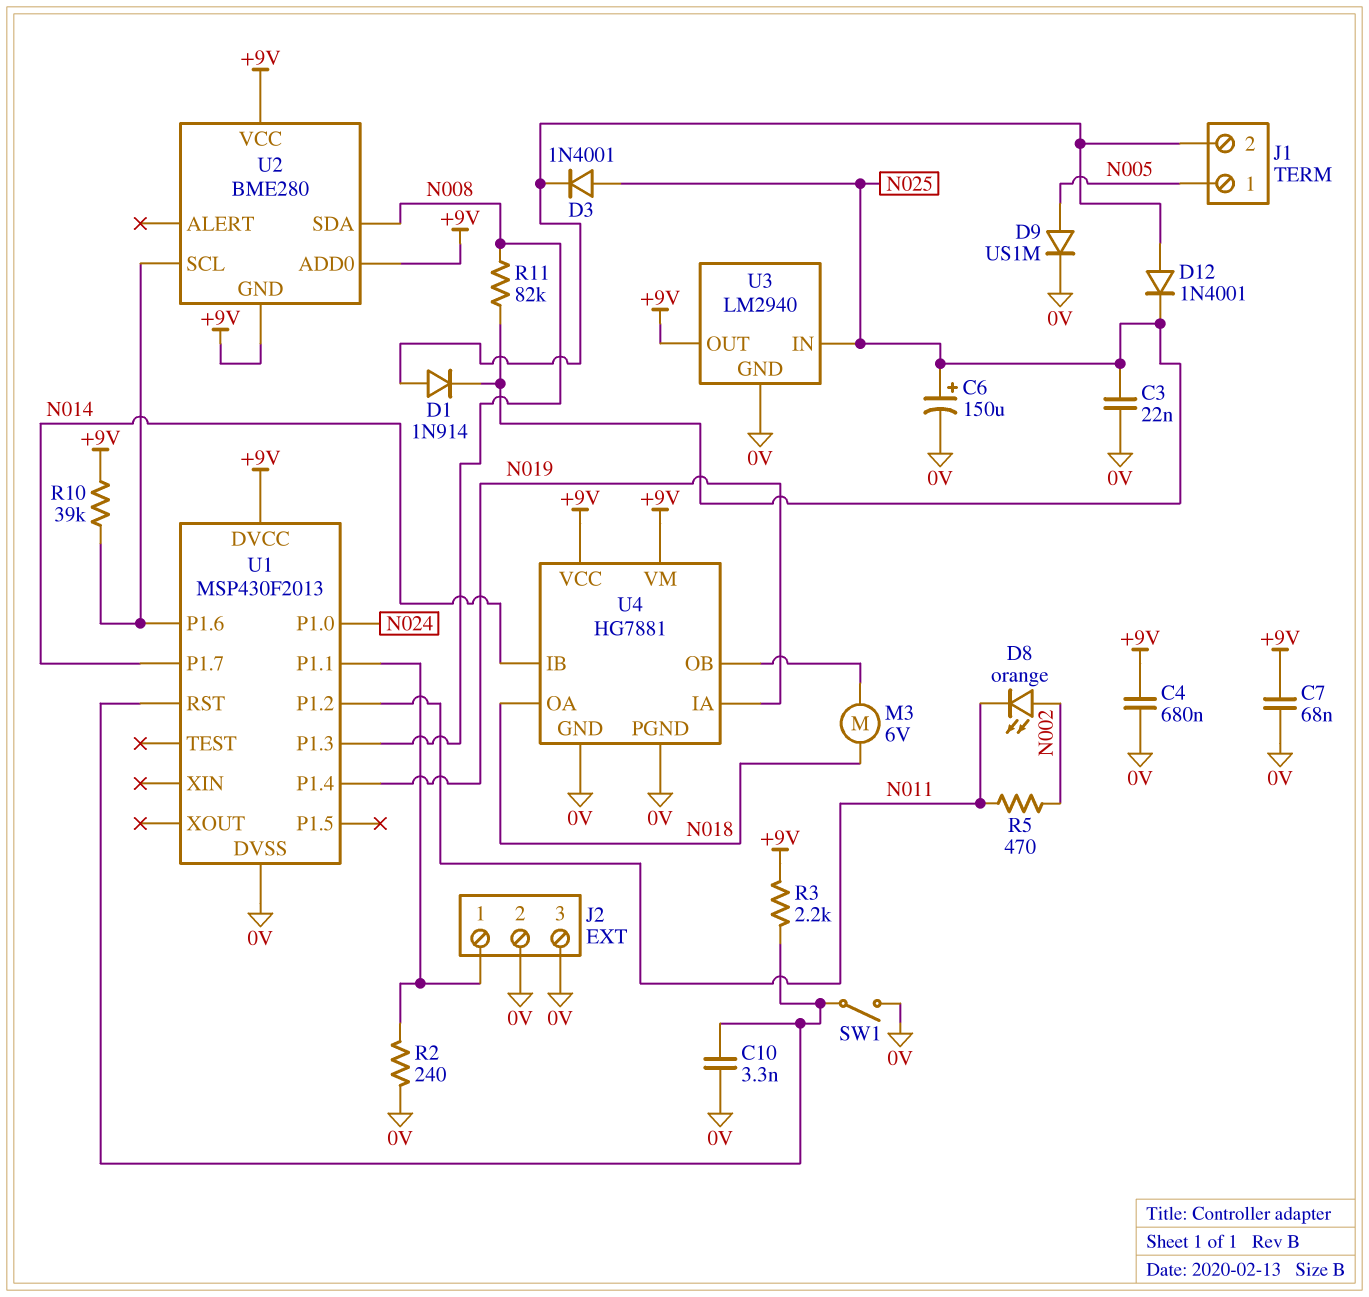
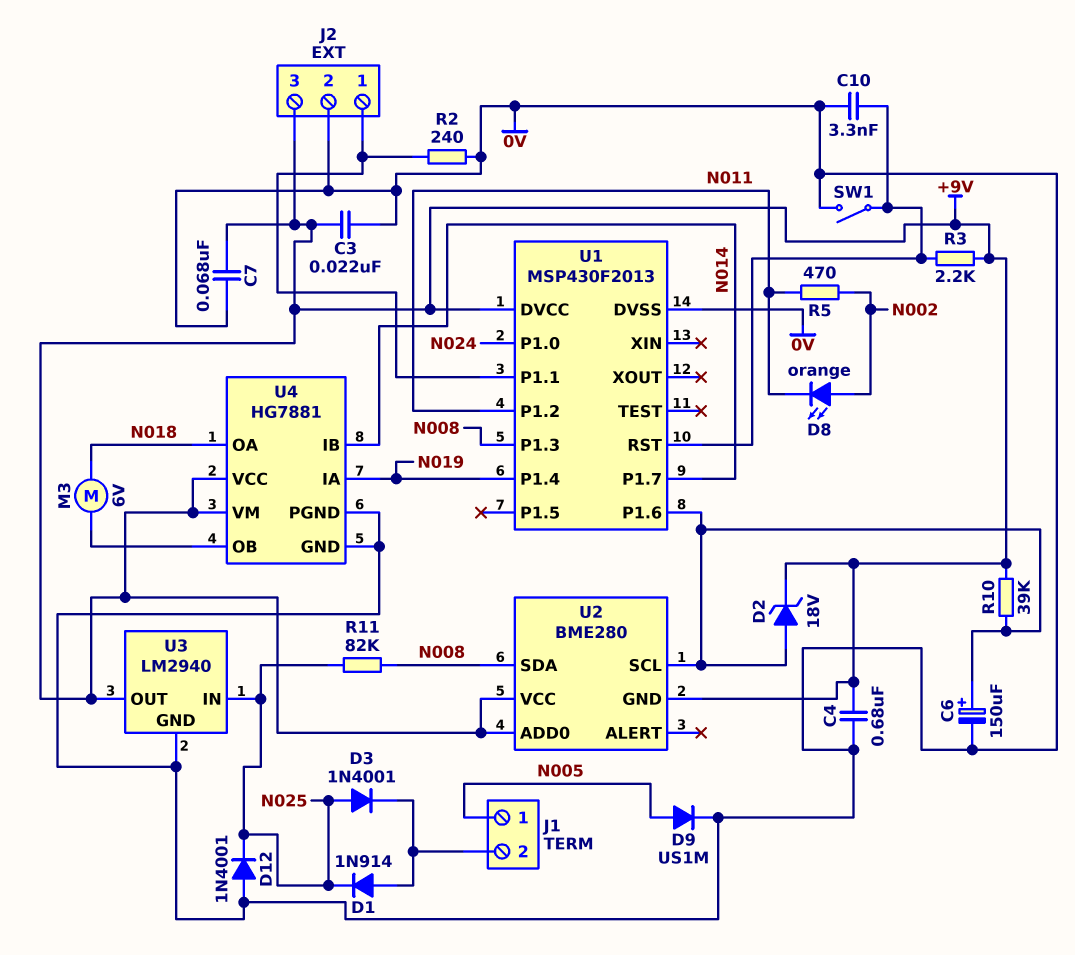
C3: 22nF (0V, N025) -> 22nF (+9V, 0V)
C6: 150uF (plus N025, minus 0V) -> 150uF (plus U1/P1.6, minus 0V)
D2: none -> zener 18V (A U1/P1.6, K +9V)
D12: diode 1N4001 (A J1/2, K N025) -> diode 1N4001 (A 0V, K N025)
J2 pin 3: 0V -> +9V

